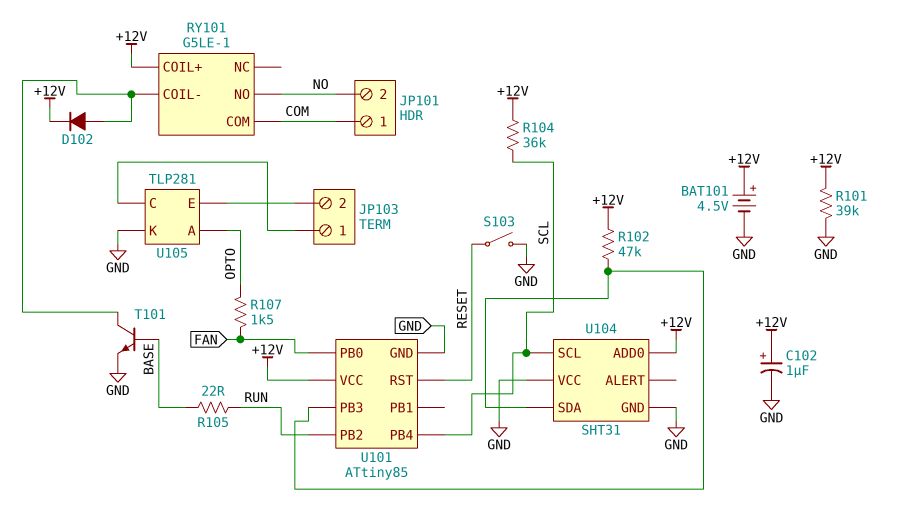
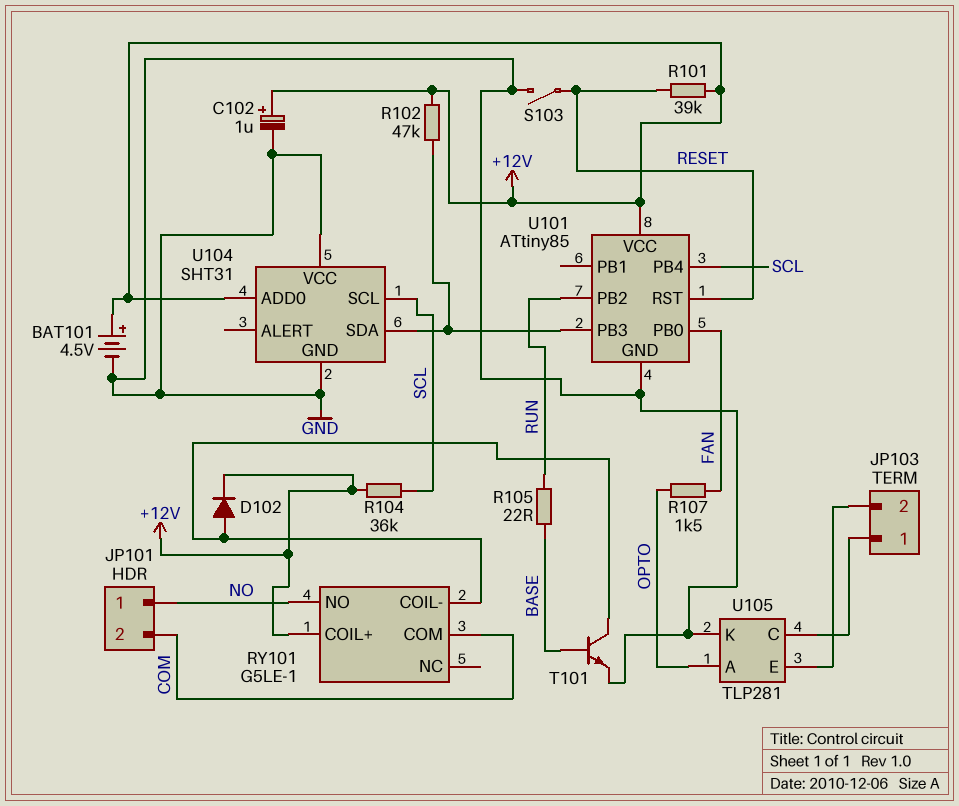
JP101 pin 1: COM -> NO
JP101 pin 2: NO -> COM
R101: 39k (+12V, GND) -> 39k (+12V, RESET)

